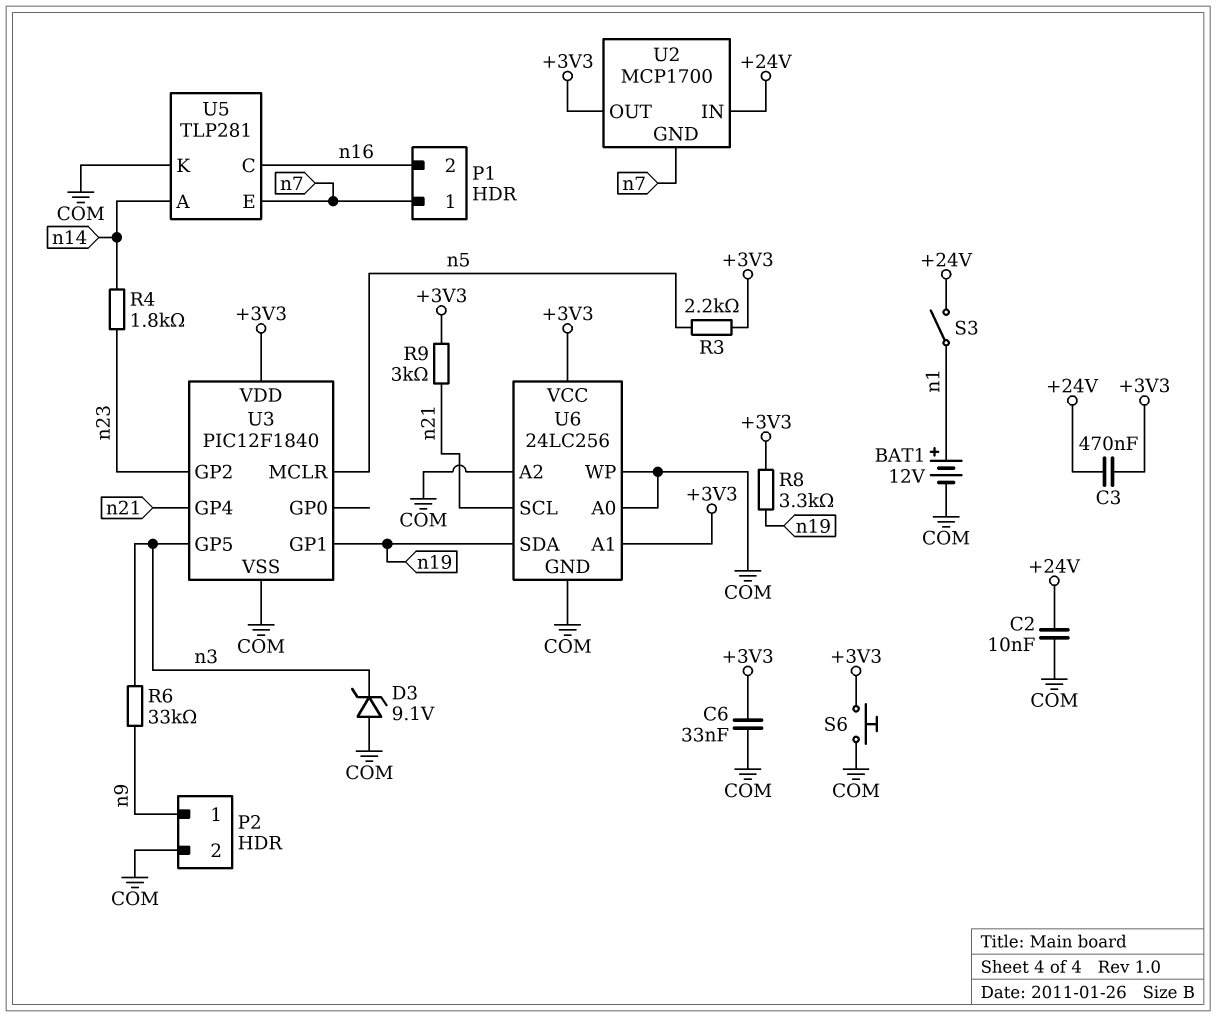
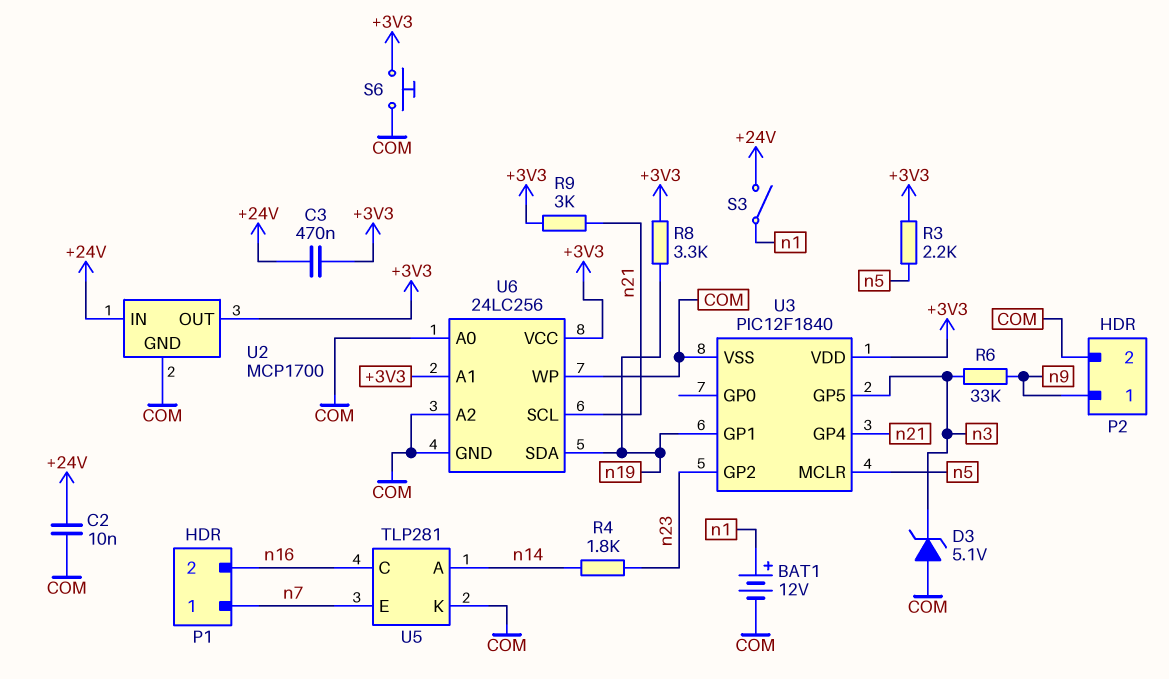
C6: 33nF (+3V3, COM) -> none
D3: zener 9.1V (A COM, K n3) -> zener 5.1V (A COM, K n3)
U2 pin GND: n7 -> COM

